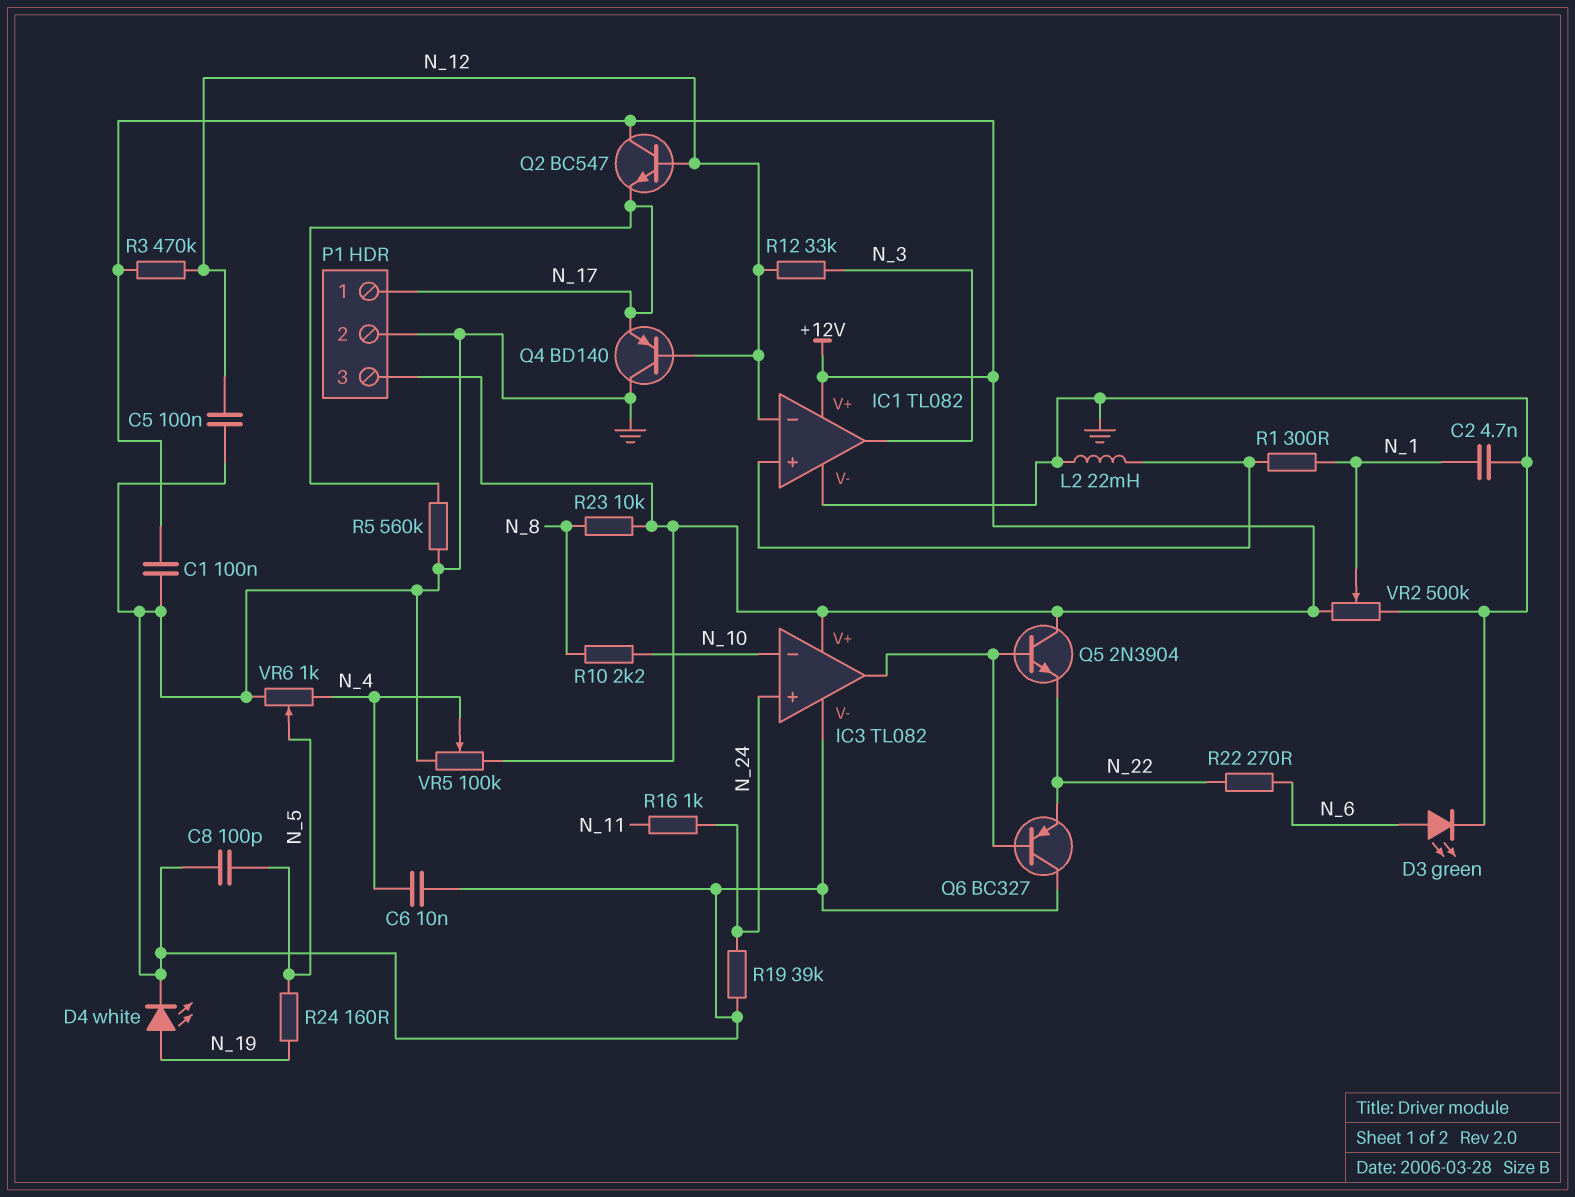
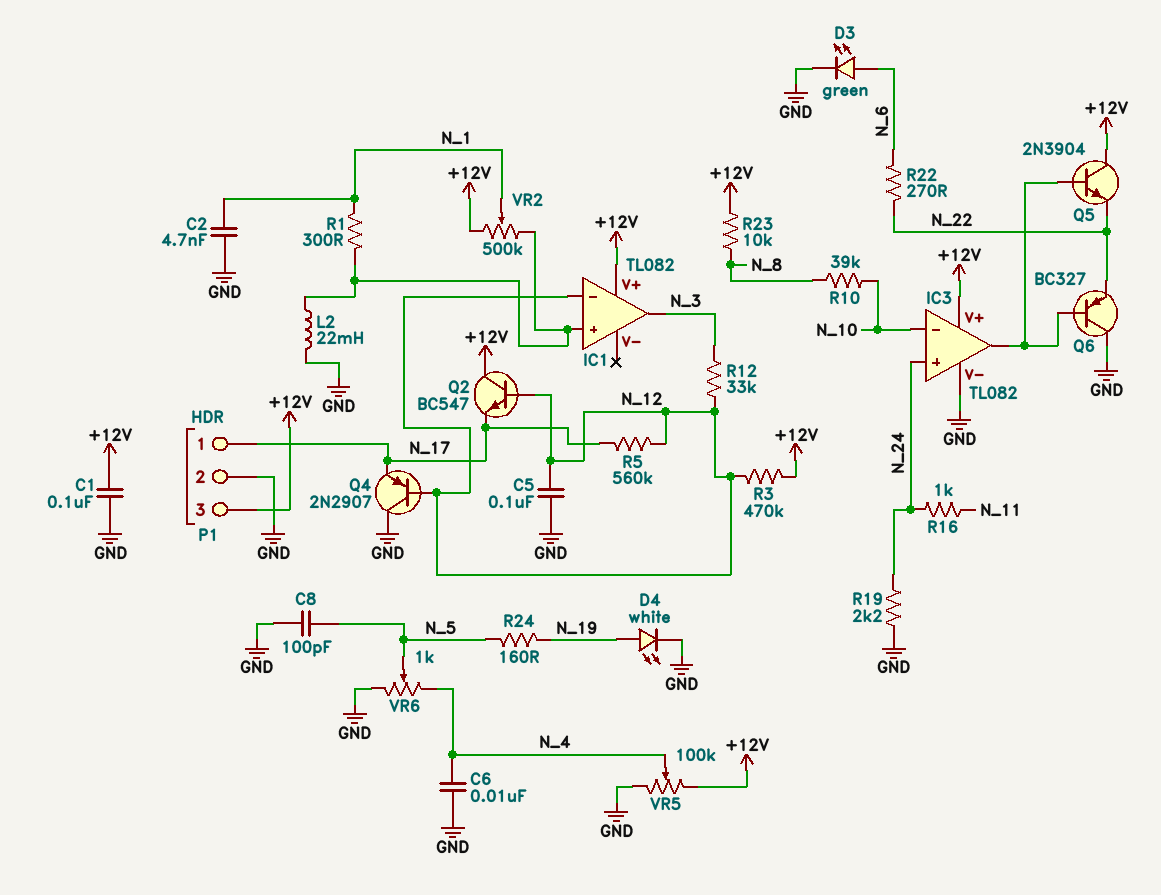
IC1 pin V-: GND -> none
Q4: PNP BD140 (B N_12, C GND, E N_17) -> PNP 2N2907 (B N_12, C GND, E N_17)
R5: 560k (GND, N_17) -> 560k (N_12, N_17)
R10: 2.2k (N_8, N_10) -> 39k (N_8, N_10)
R19: 39k (GND, N_24) -> 2.2k (GND, N_24)
VR2: 500k (+12V, GND, wiper N_1) -> 500k (+12V, IC1/in+, wiper N_1)

